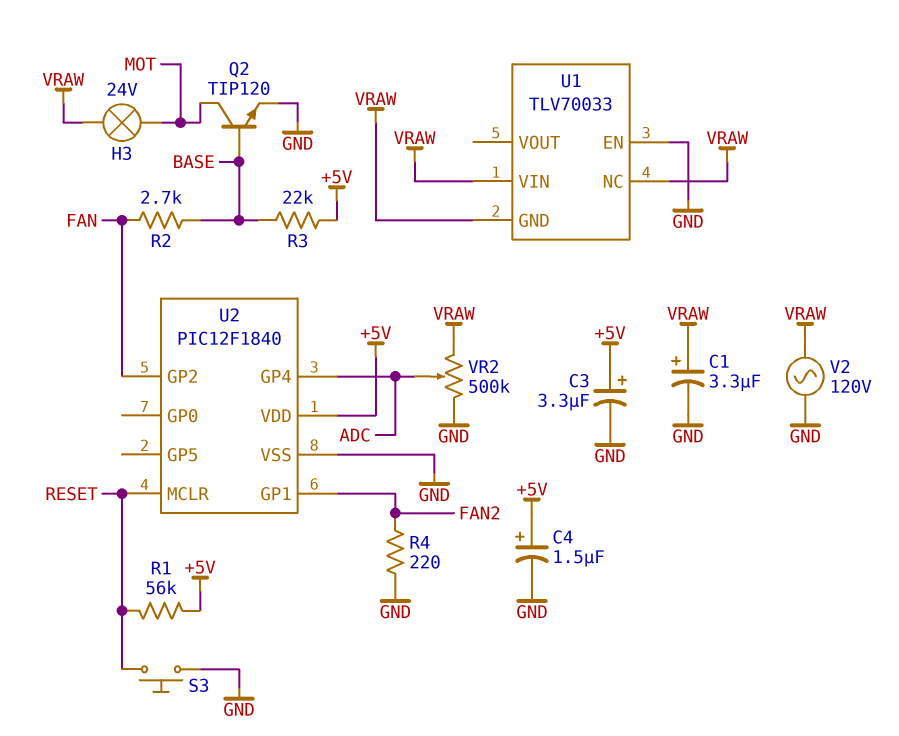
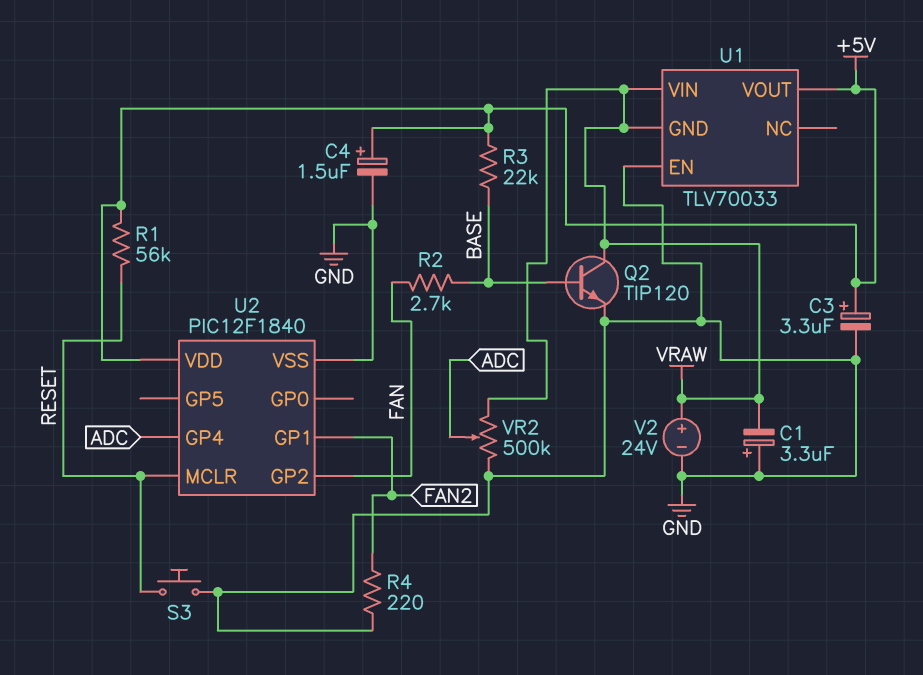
C1: 3.3uF (plus VRAW, minus GND) -> 3.3uF (plus GND, minus VRAW)
H3: lamp 24V (MOT, VRAW) -> none
Q2: NPN TIP120 (B BASE, C MOT, E GND) -> NPN TIP120 (B BASE, C VRAW, E GND)
U1 pin NC: VRAW -> none
U1 pin VOUT: none -> +5V
V2: AC 120V (GND, VRAW) -> 24V (plus VRAW, minus GND)

